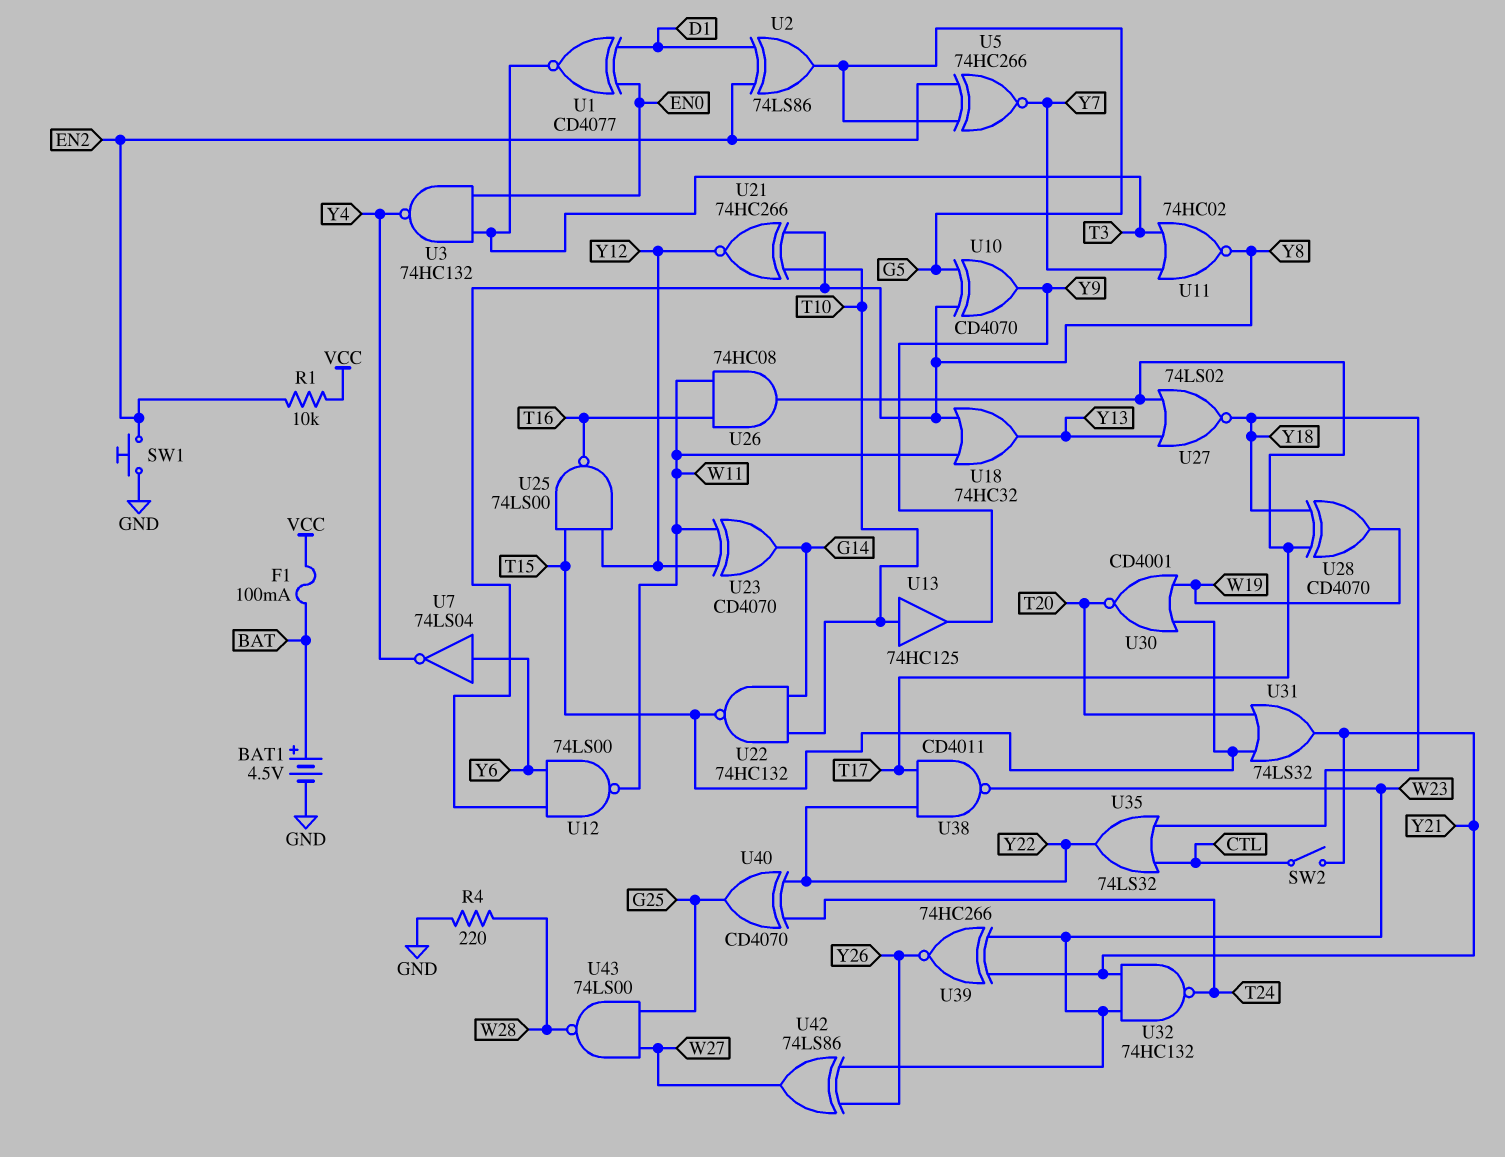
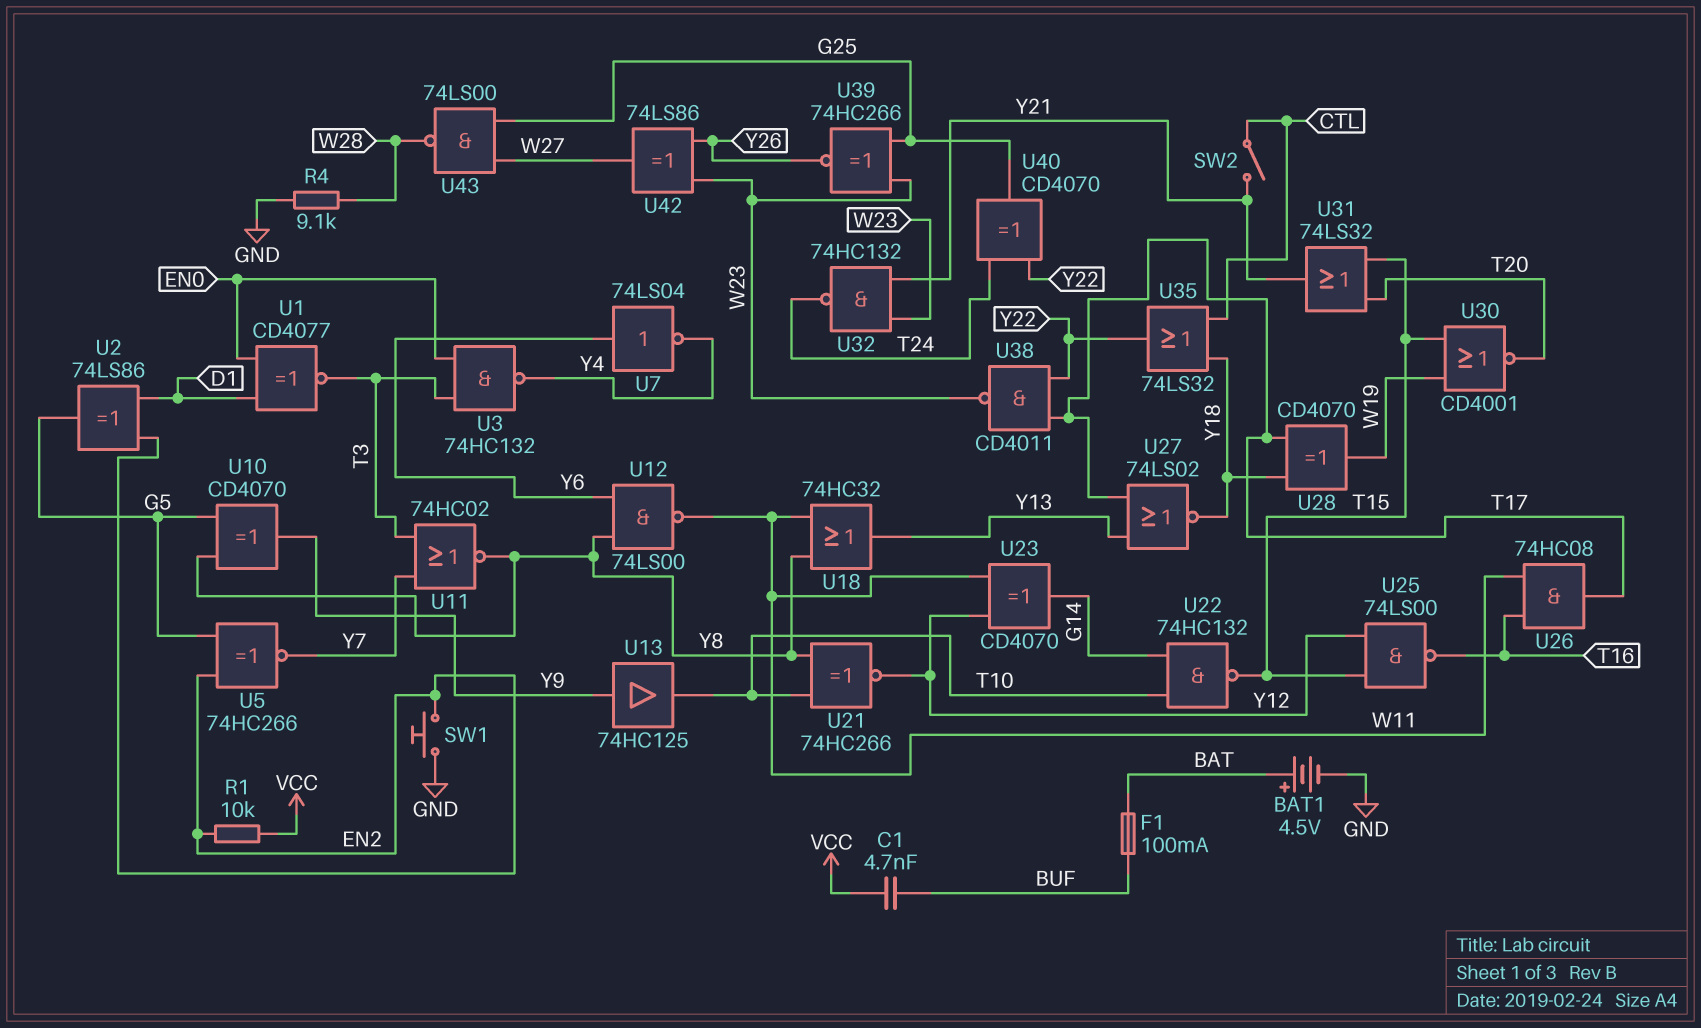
C1: none -> 4.7nF (BUF, VCC)
F1: 100mA (BAT, VCC) -> 100mA (BAT, BUF)
R4: 220 (GND, W28) -> 9.1k (GND, W28)
U13: buffer 74HC125 (in T10, out Y9) -> buffer 74HC125 (in Y9, out T10)
U39: XNOR 74HC266 (in W23, in Y21, out Y26) -> XNOR 74HC266 (in G25, in W23, out Y26)

